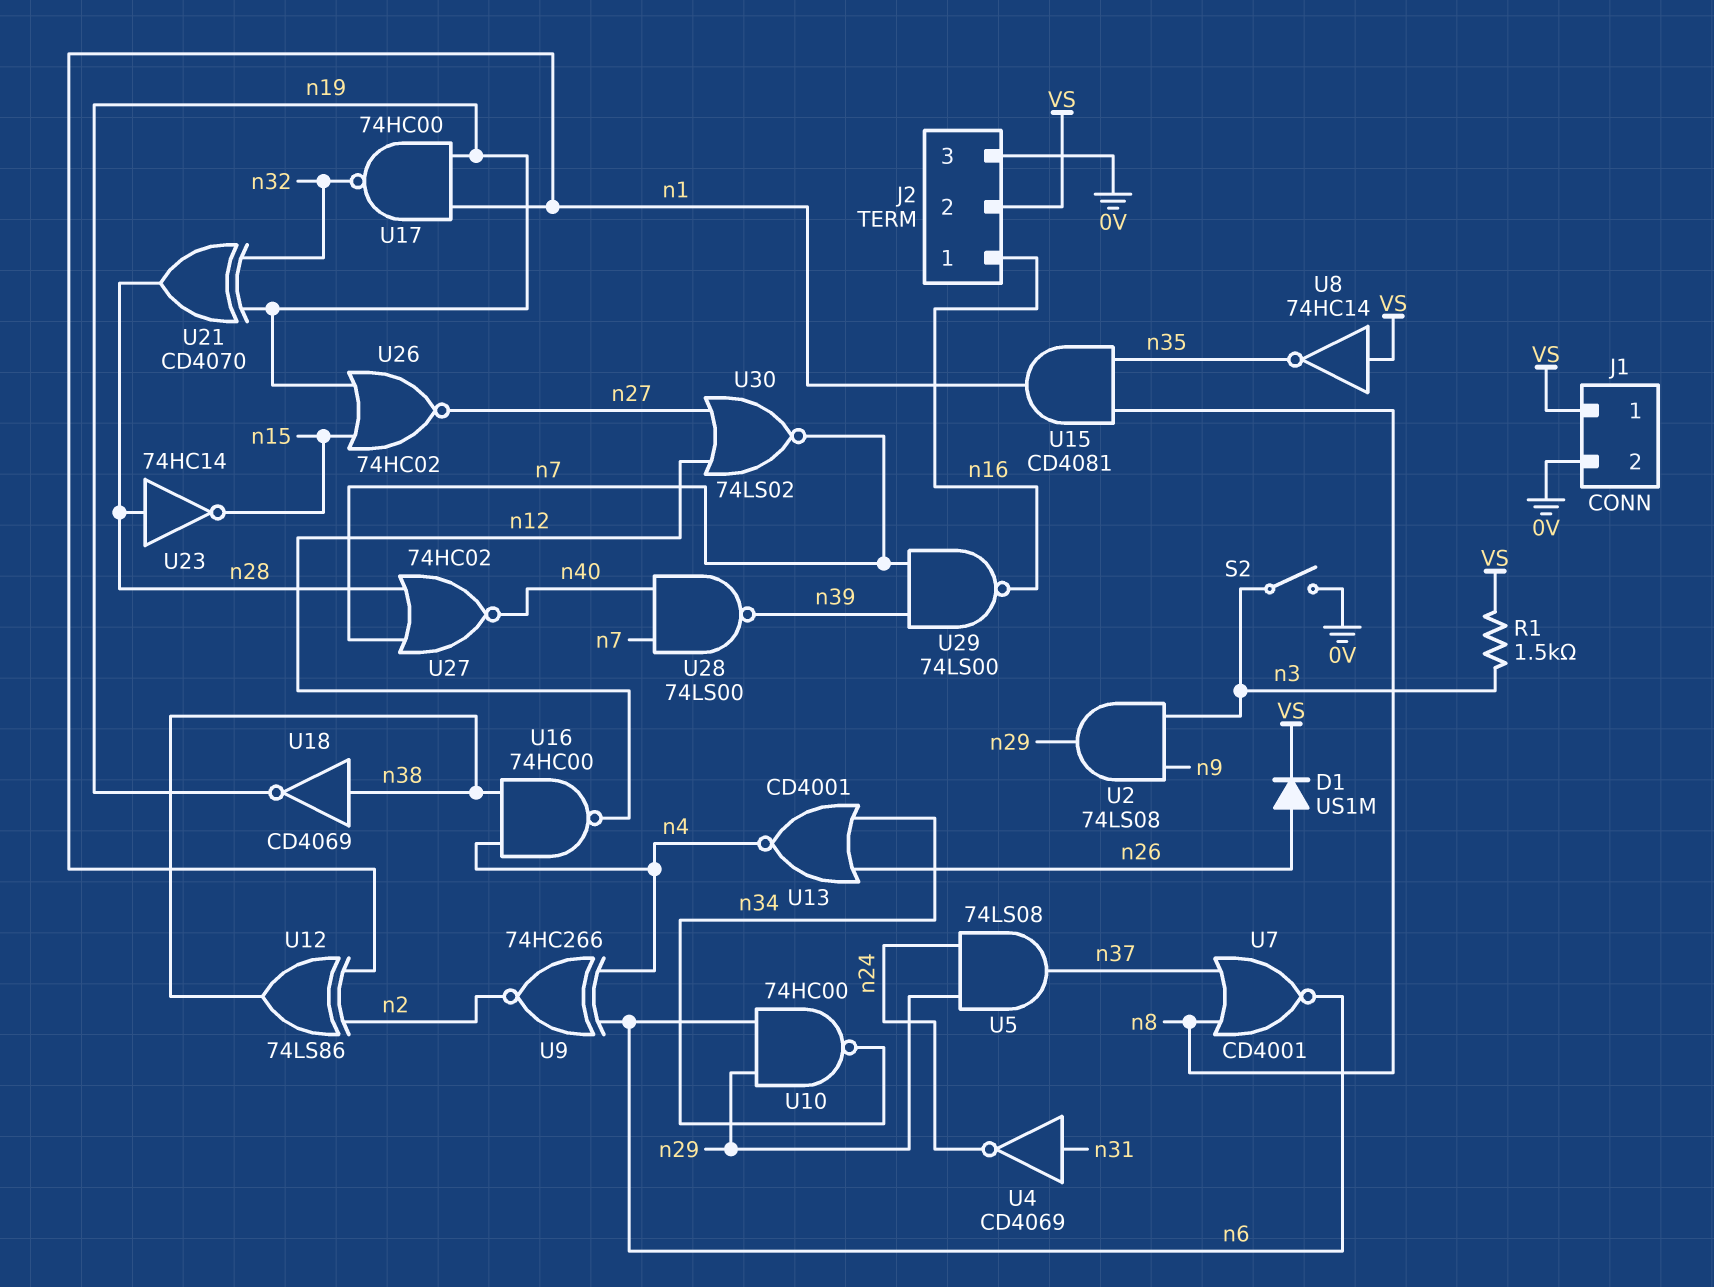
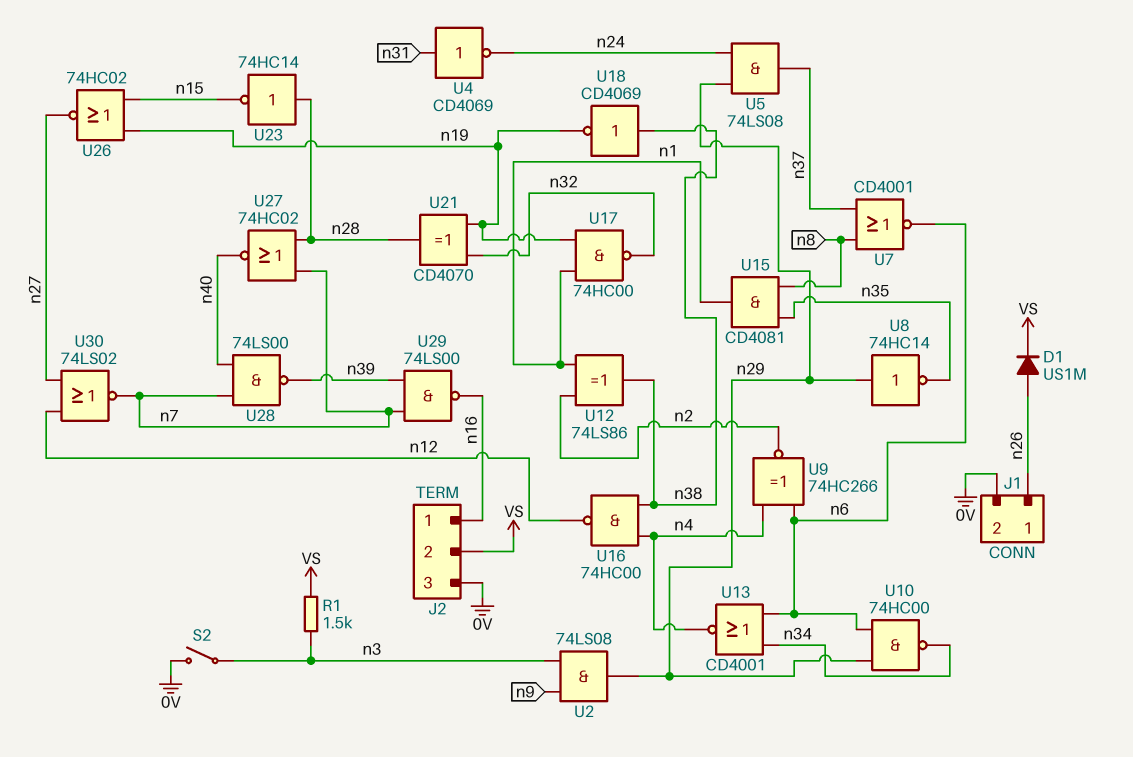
J1 pin 1: VS -> n26
U8: NOT 74HC14 (in VS, out n35) -> NOT 74HC14 (in n29, out n35)
U13: NOR CD4001 (in n26, in n34, out n4) -> NOR CD4001 (in n6, in n34, out n4)

